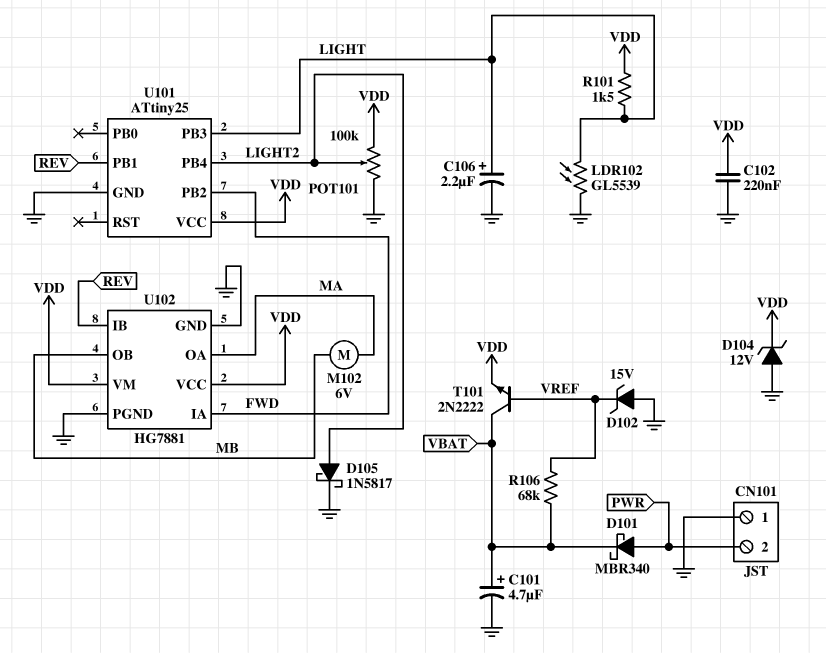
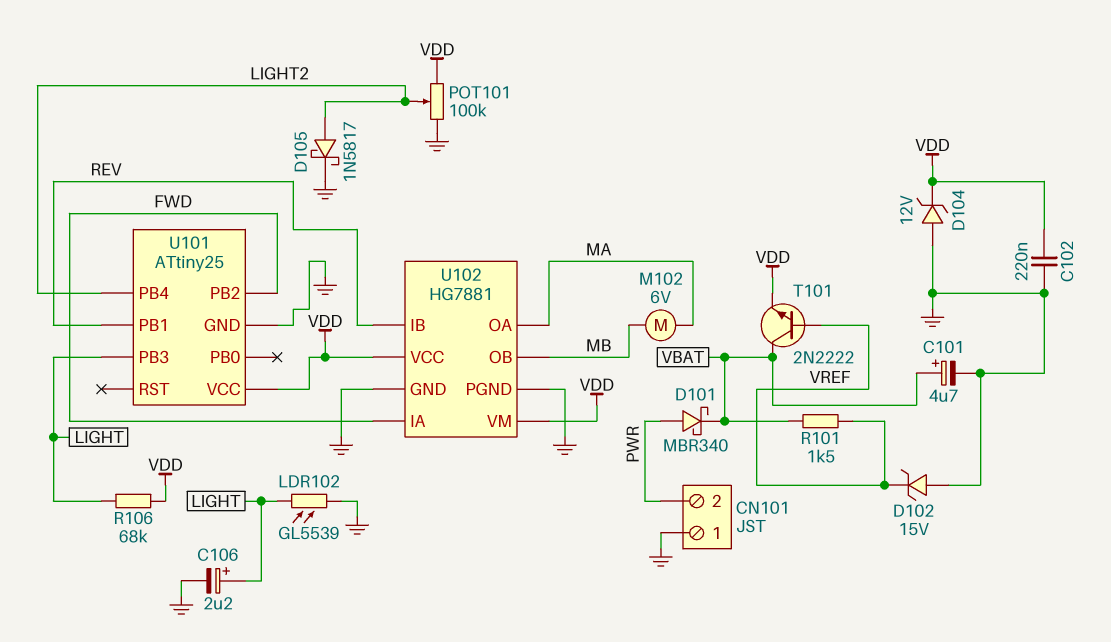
R101: 1.5k (LIGHT, VDD) -> 1.5k (VBAT, VREF)
R106: 68k (VBAT, VREF) -> 68k (LIGHT, VDD)

